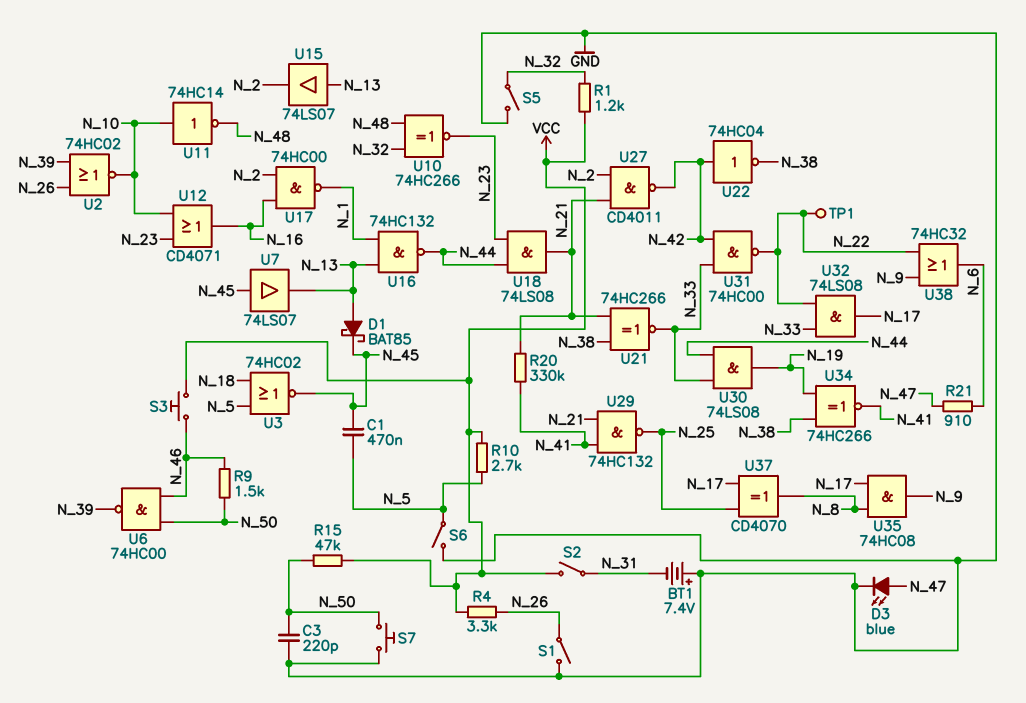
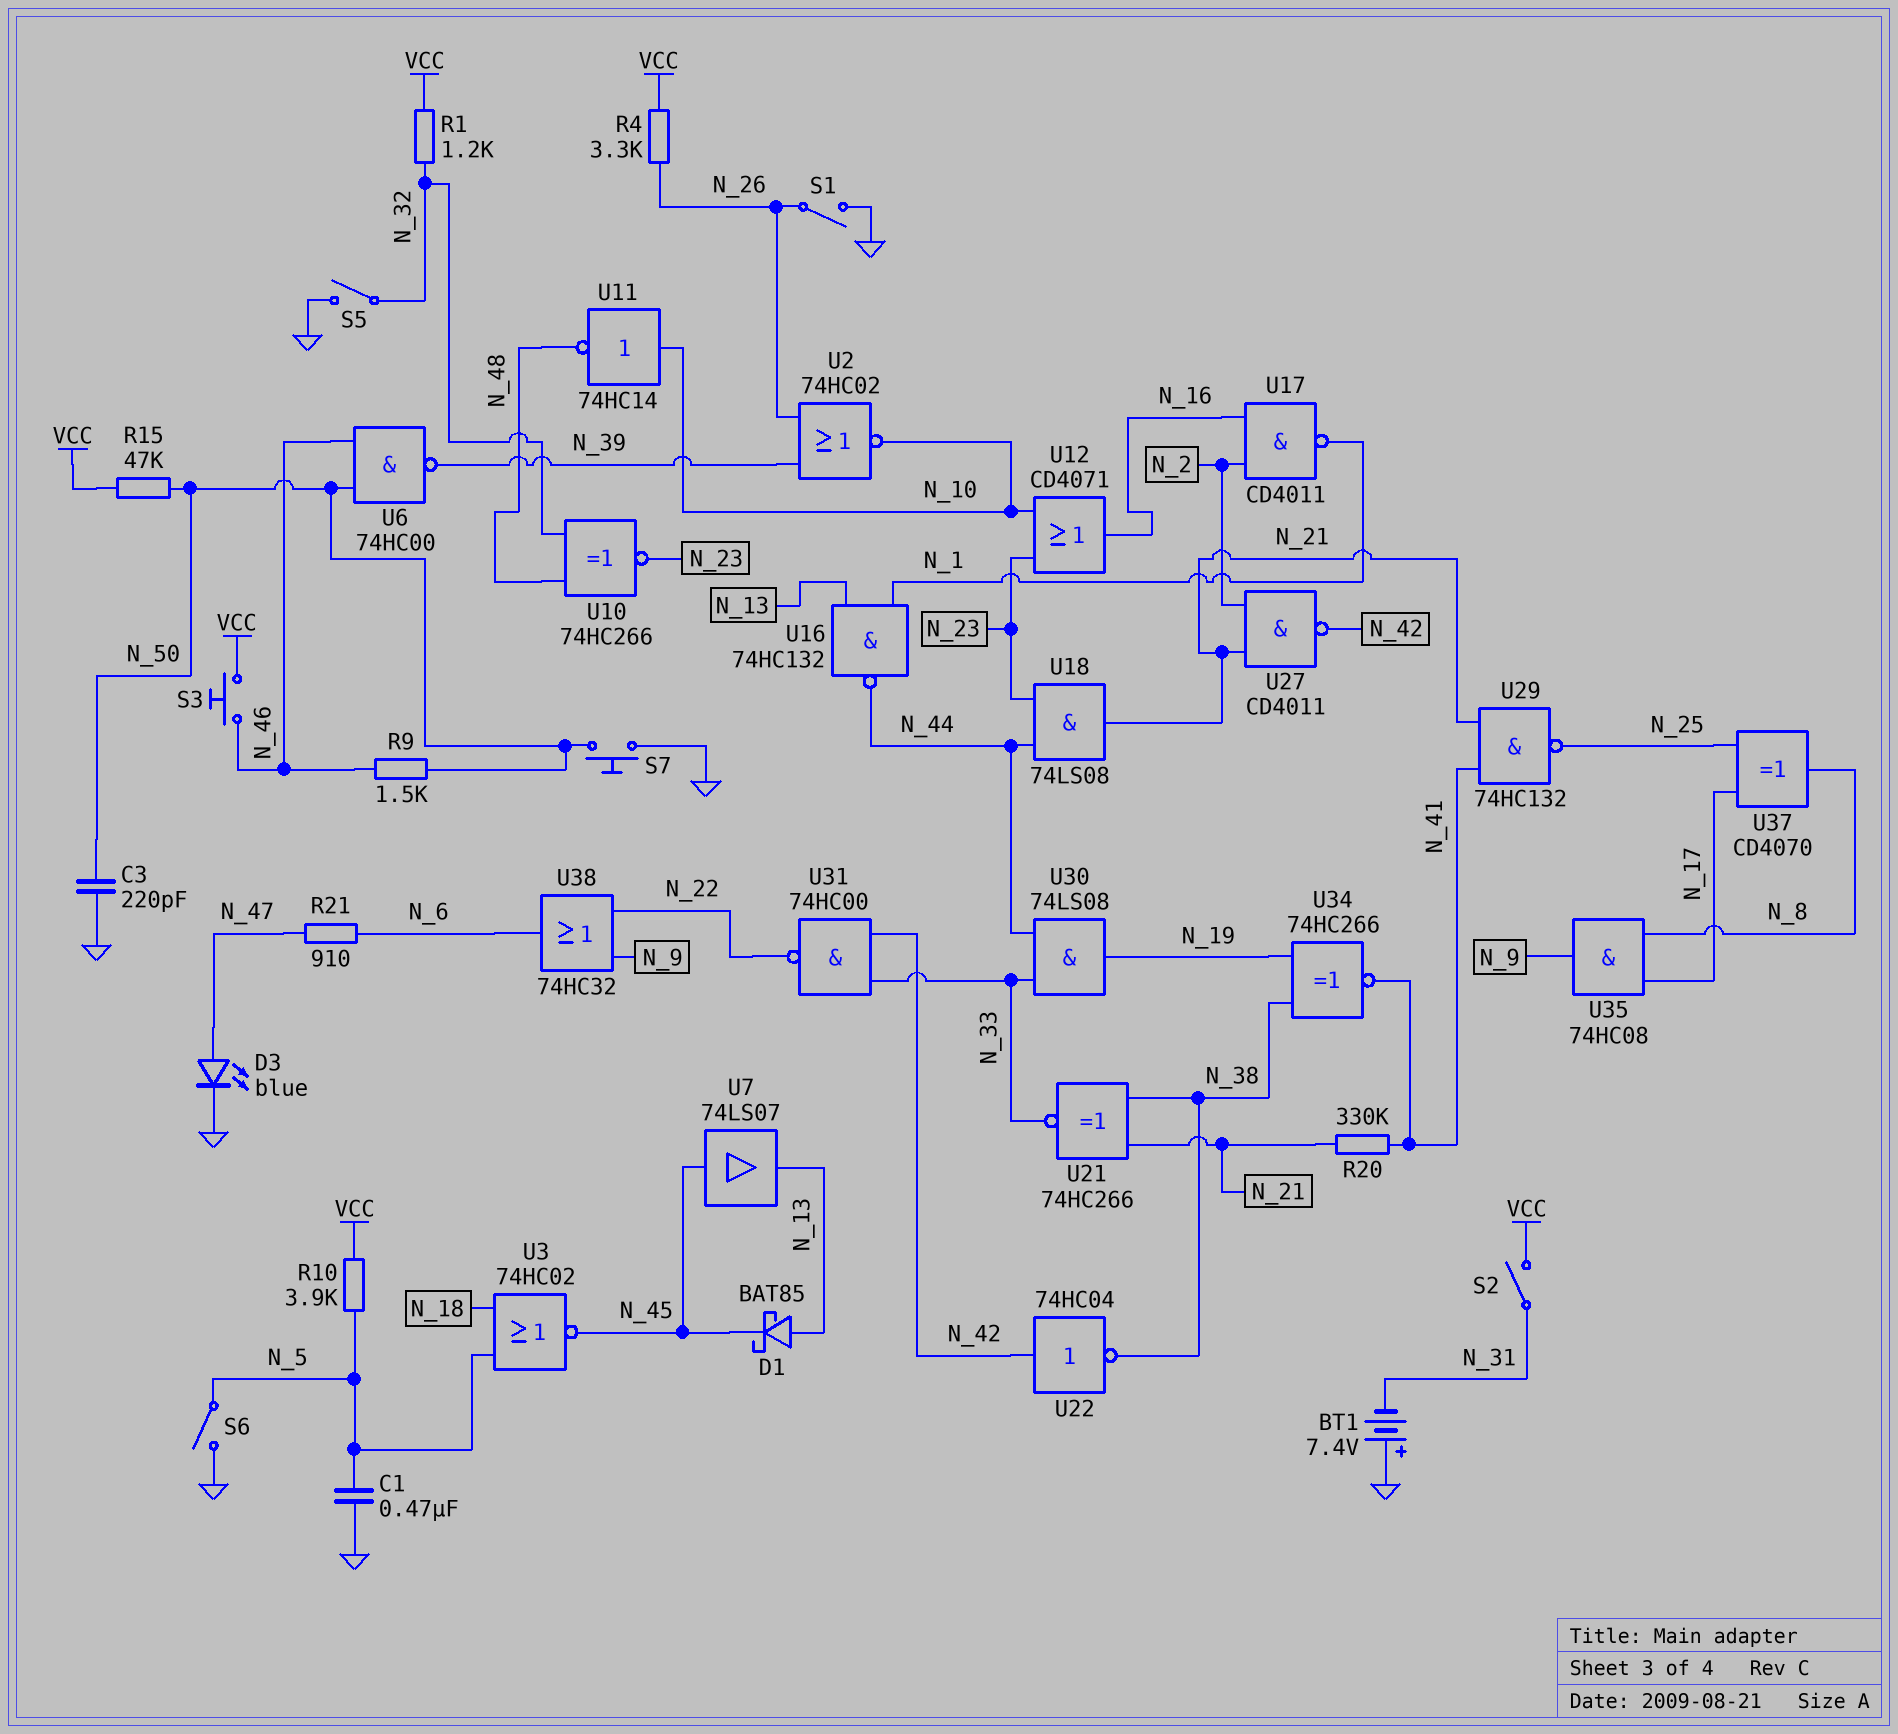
C1: 470nF (N_5, N_45) -> 470nF (GND, N_5)
R10: 2.7k (N_5, VCC) -> 3.9k (N_5, VCC)
TP1: test point (N_22) -> none
U15: buffer 74LS07 (in N_13, out N_2) -> none
U17: NAND 74HC00 (in N_2, in N_16, out N_1) -> NAND CD4011 (in N_2, in N_16, out N_1)
U32: AND 74LS08 (in N_22, in N_33, out N_17) -> none

